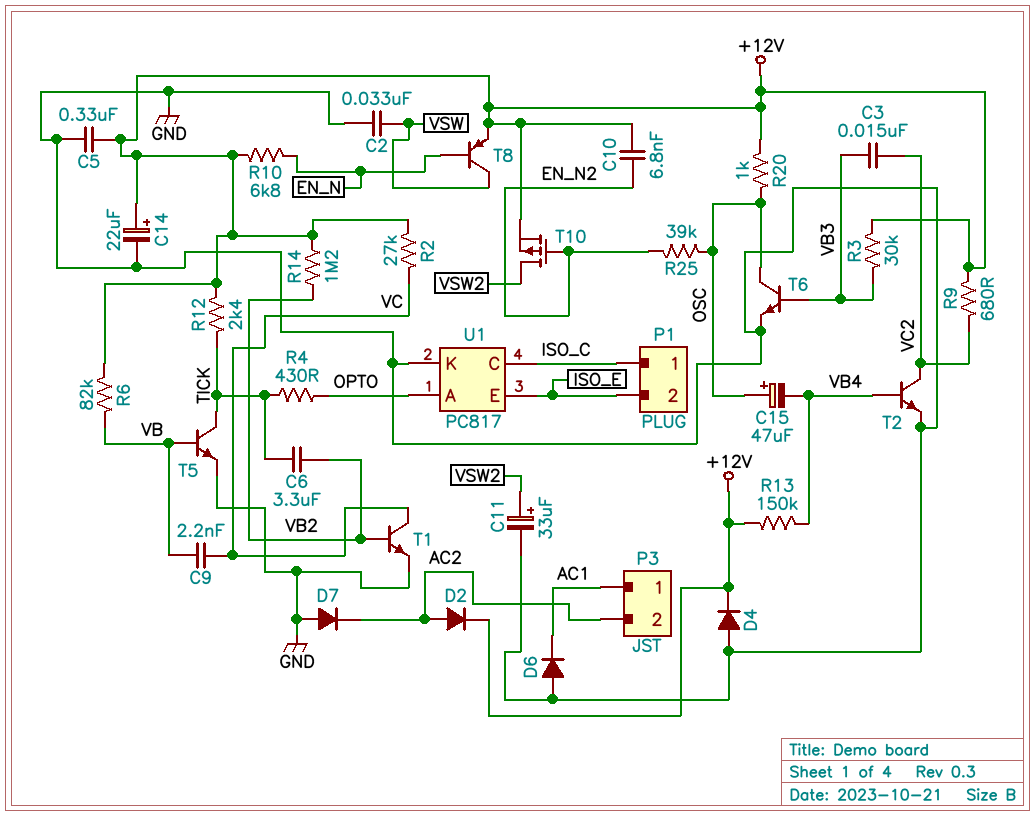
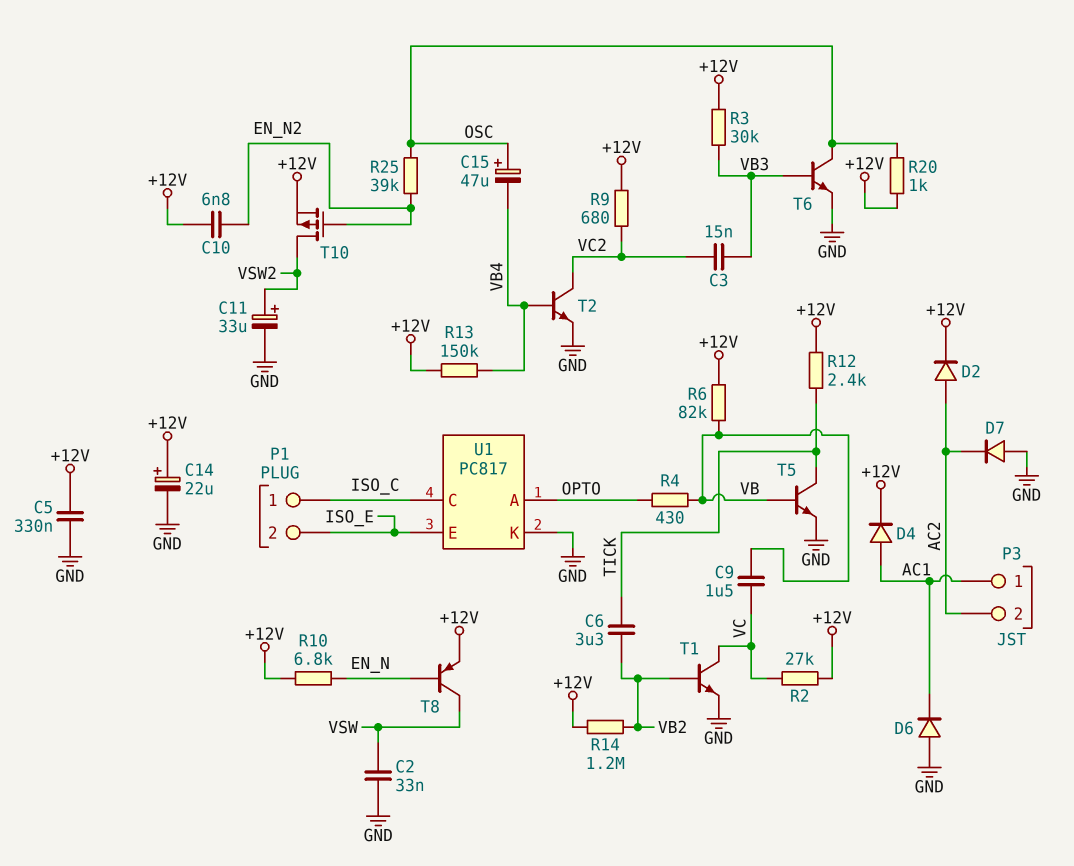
C9: 2.2nF (VB, VC) -> 1.5uF (VB, VC)
D4: diode (A GND, K +12V) -> diode (A AC1, K +12V)
R4: 430 (OPTO, TICK) -> 430 (OPTO, VB)

